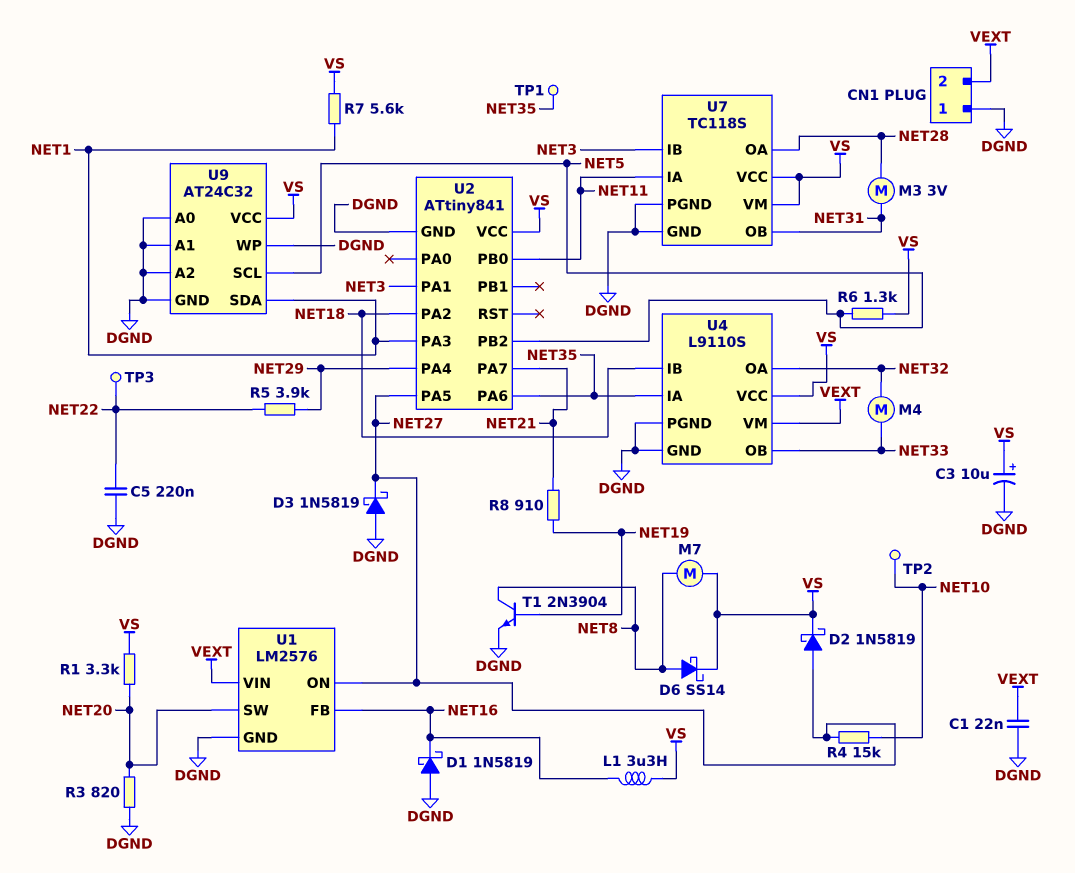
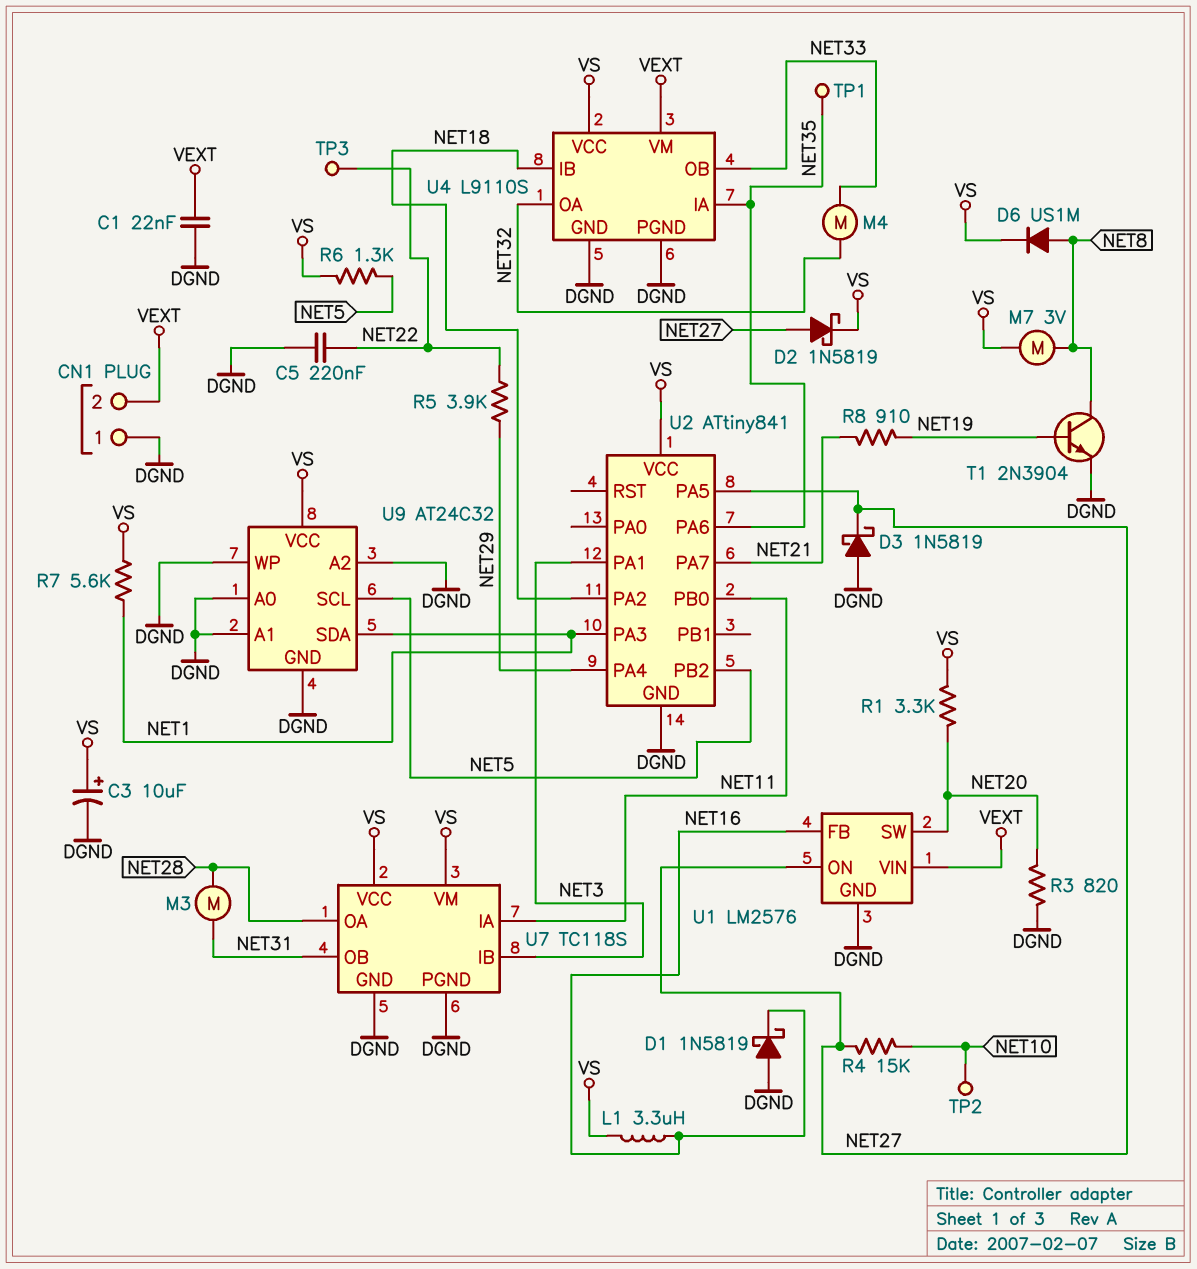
D6: schottky SS14 (A NET8, K VS) -> diode US1M (A NET8, K VS)
M3: motor 3V (NET28, NET31) -> motor (NET28, NET31)
M7: motor (NET8, VS) -> motor 3V (NET8, VS)

